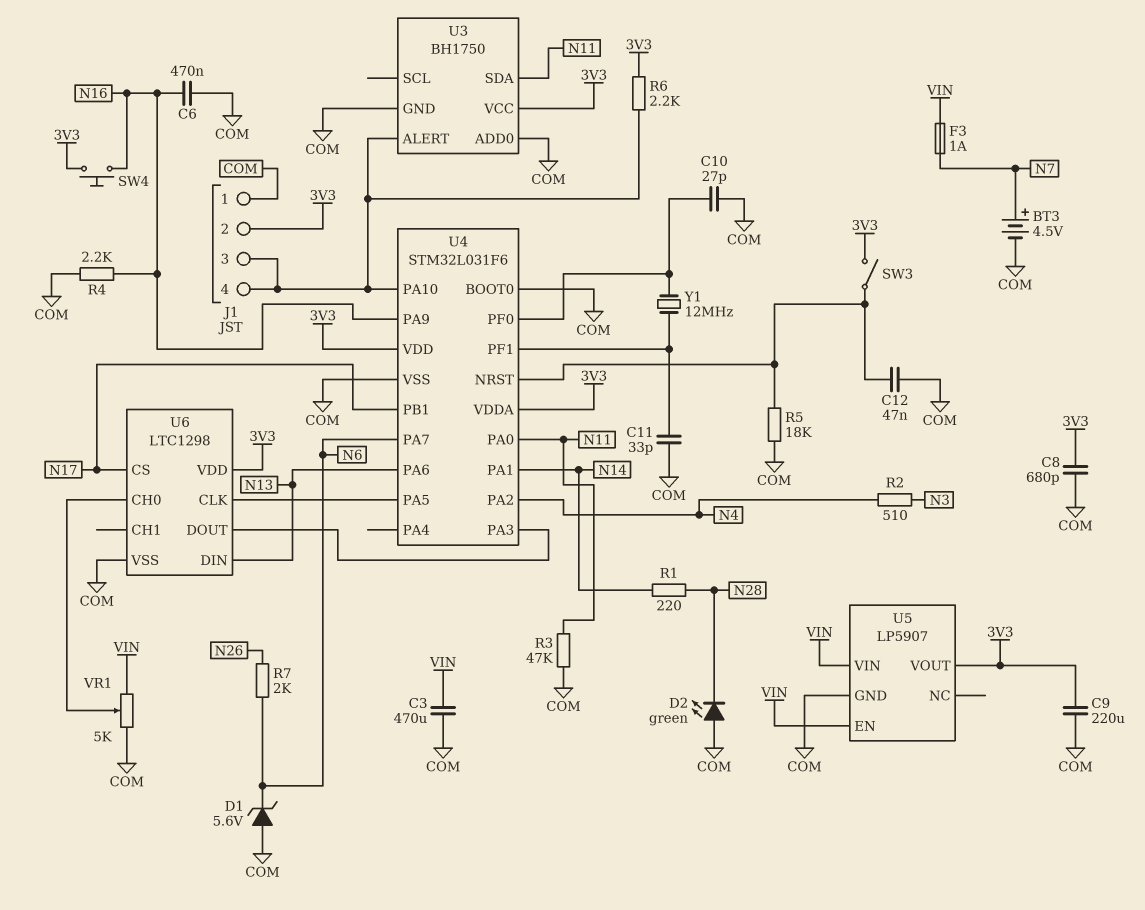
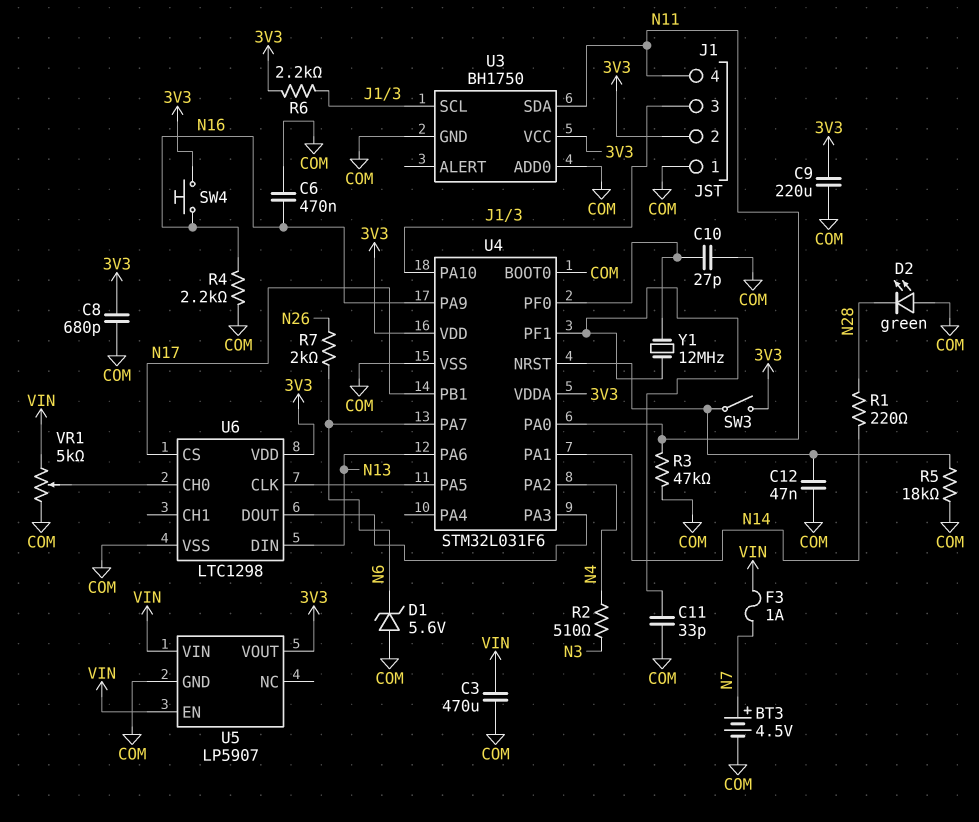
J1 pin 4: J1/3 -> N11
U3 pin ALERT: J1/3 -> none
U3 pin SCL: none -> J1/3

